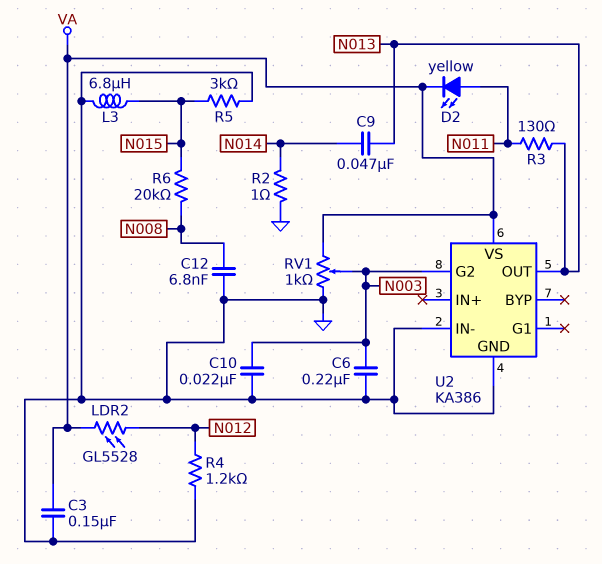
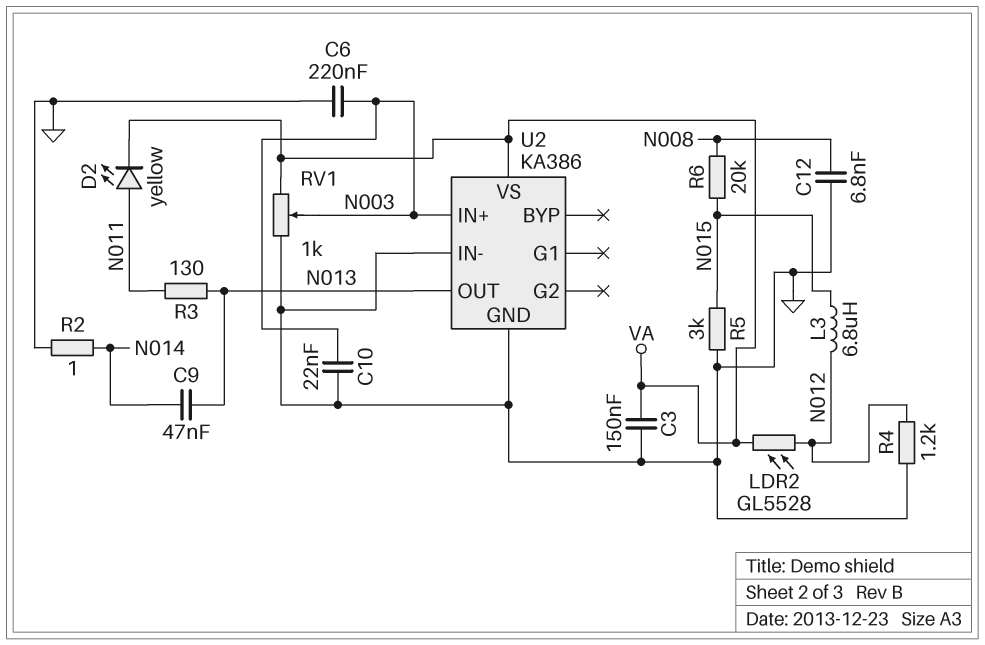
L3: 6.8uH (GND, N015) -> 6.8uH (N012, N015)
U2 pin G2: N003 -> none
U2 pin IN+: none -> N003

